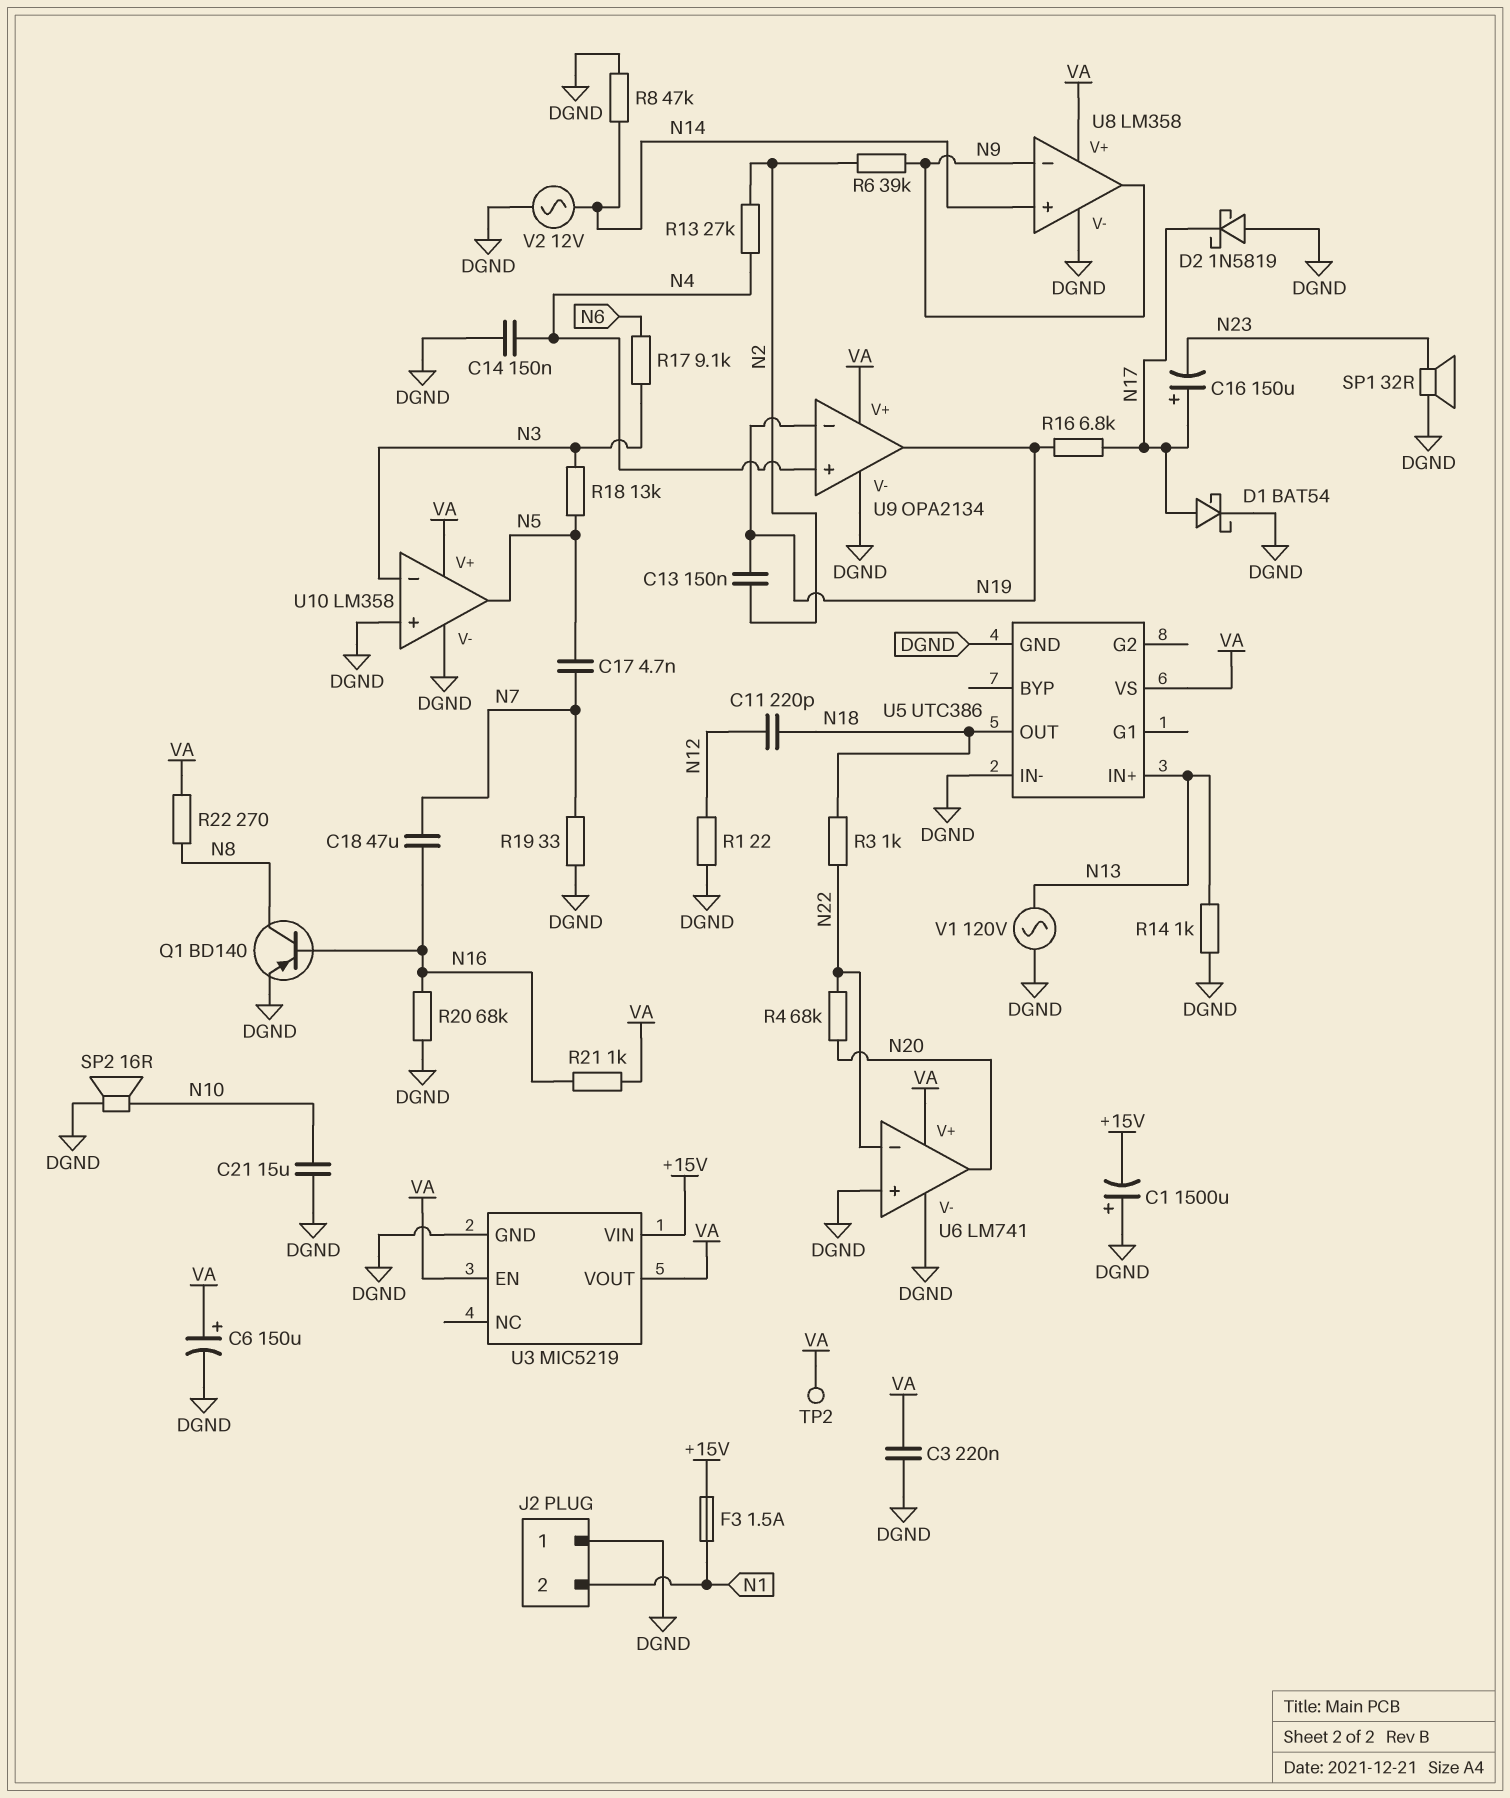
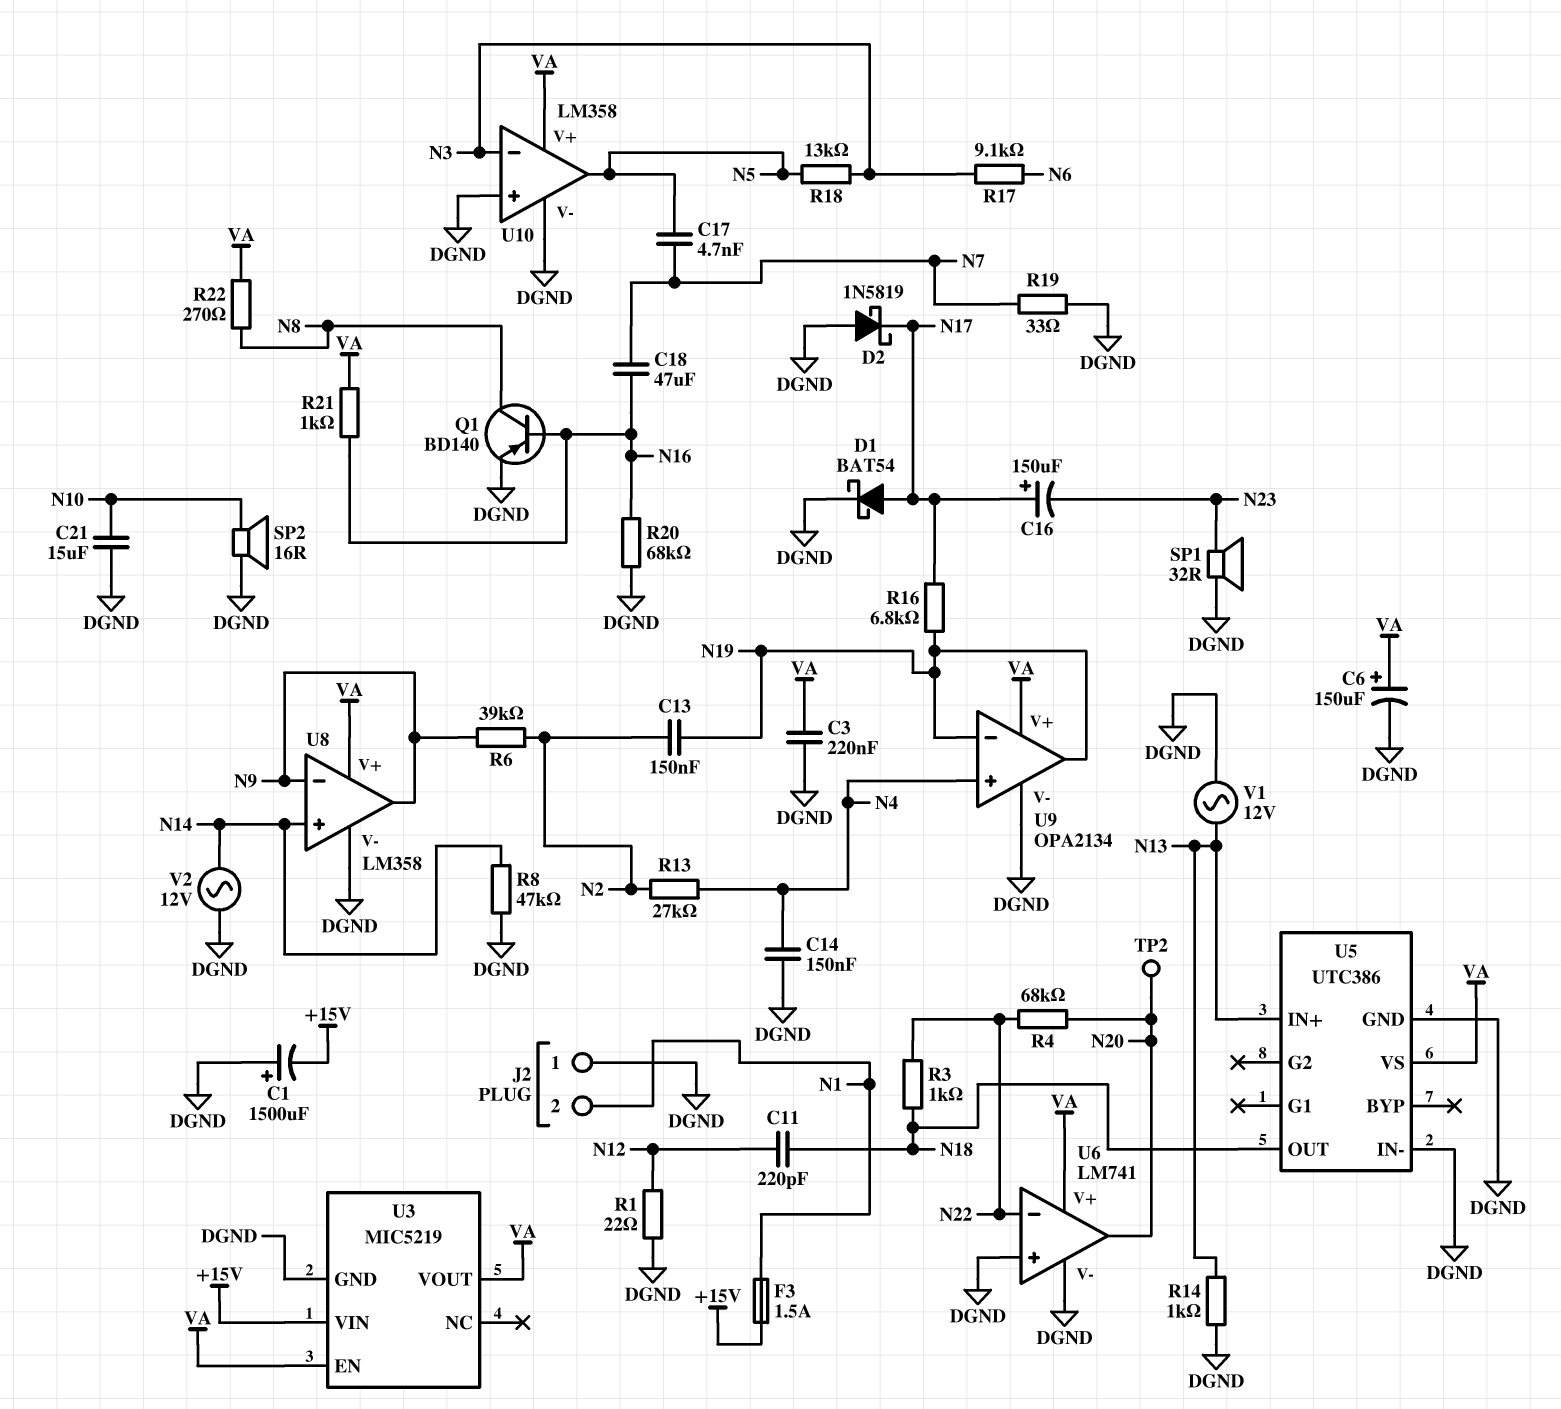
TP2: test point (VA) -> test point (N20)
V1: AC 120V (DGND, N13) -> AC 12V (DGND, N13)

